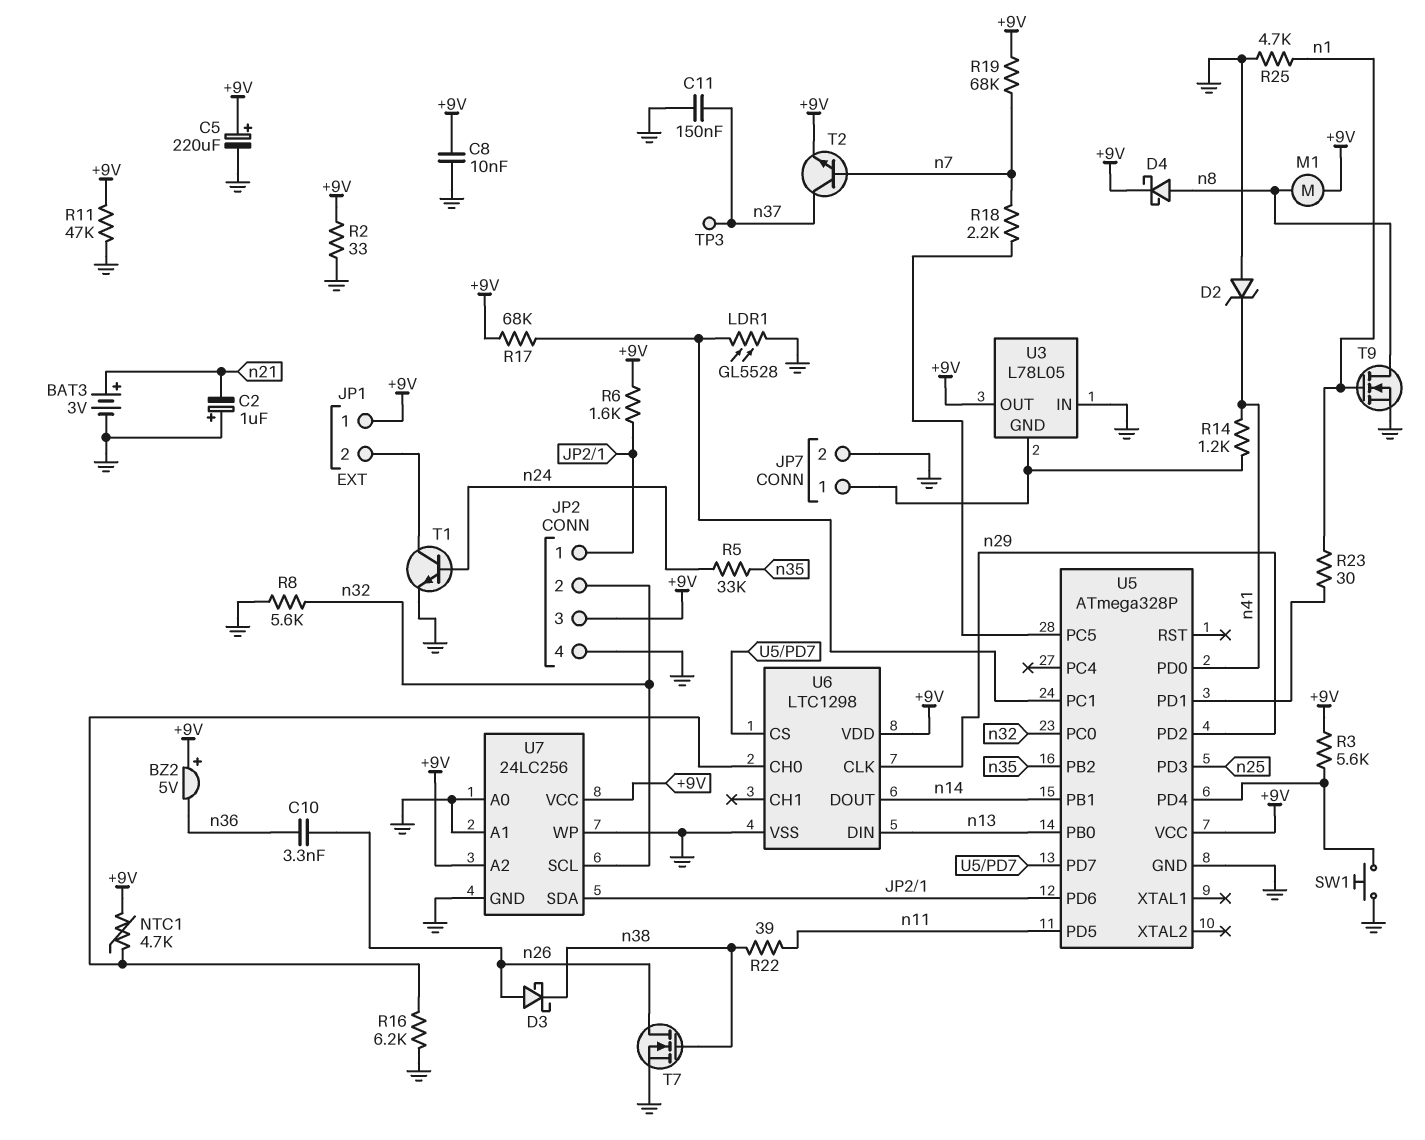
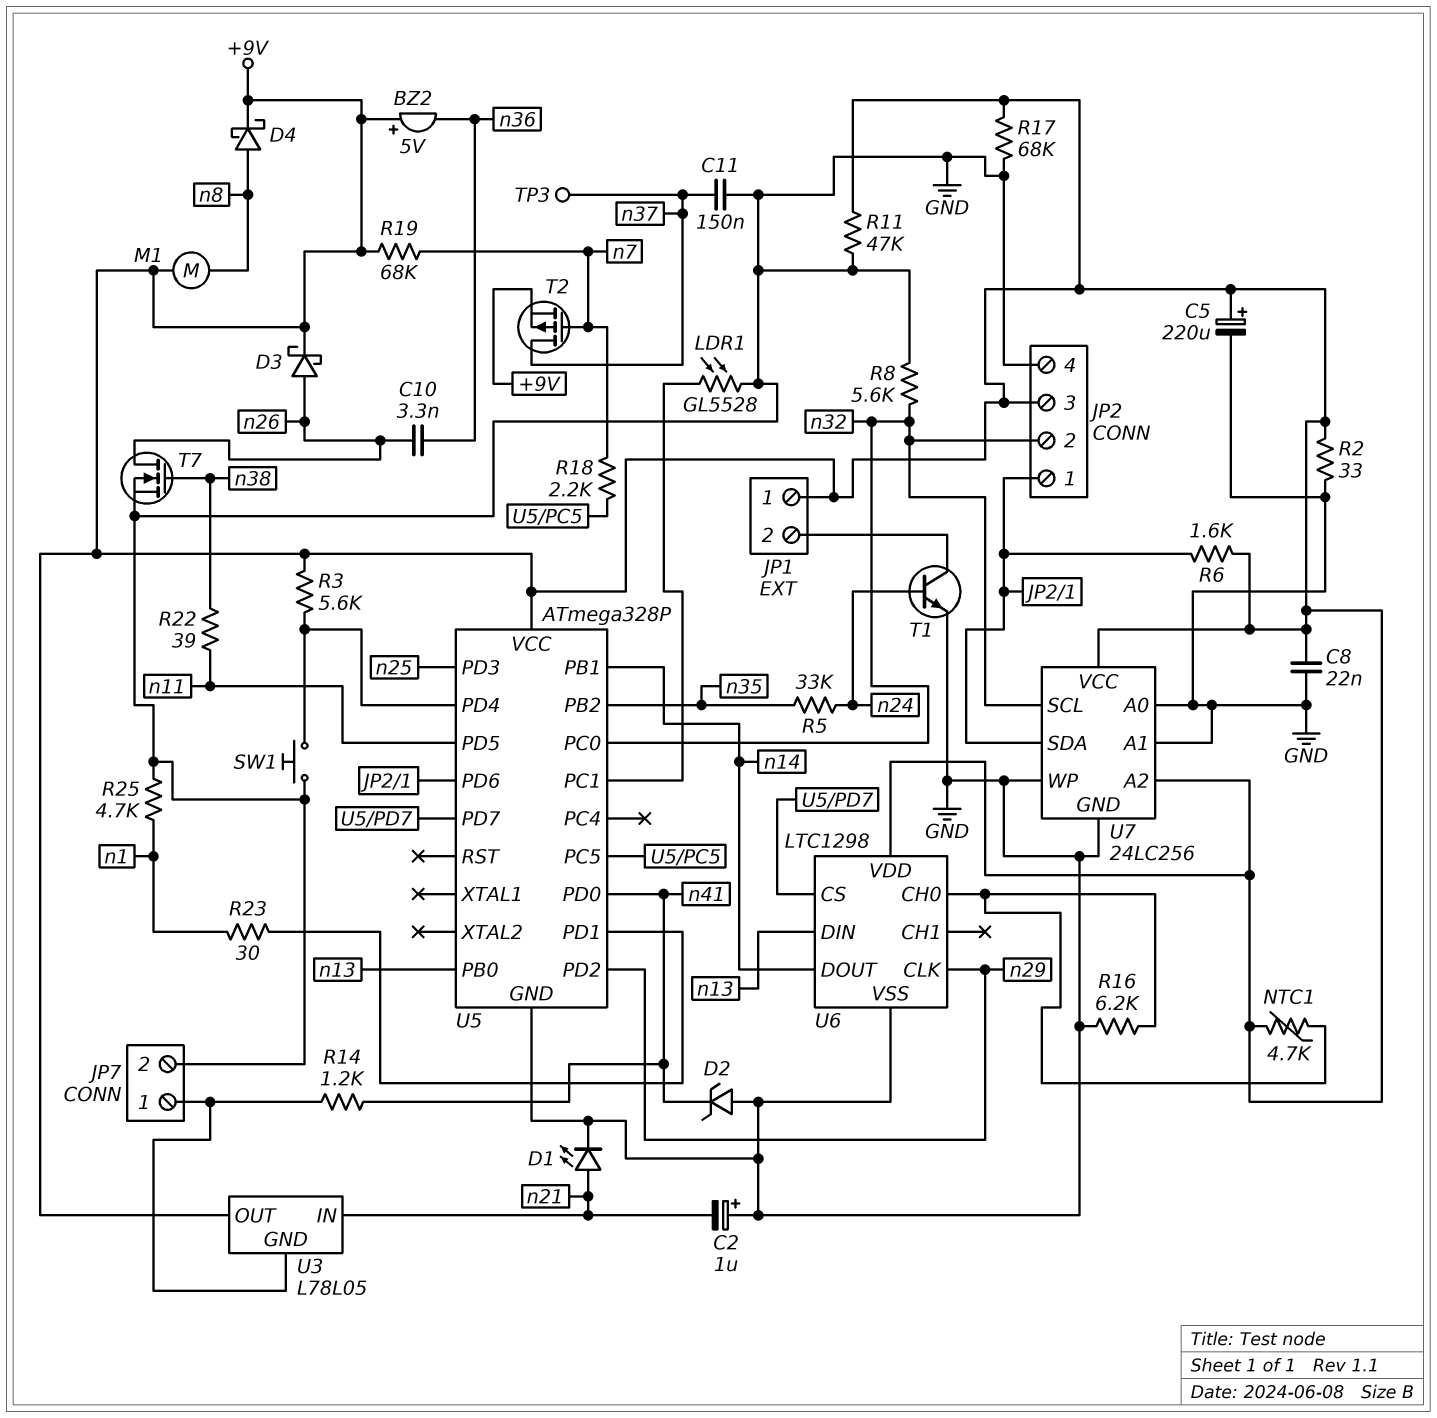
BAT3: 3V (plus n21, minus GND) -> none
C8: 10nF (+9V, GND) -> 22nF (+9V, GND)
D1: none -> LED (A n21, K GND)
D3: schottky (A n26, K n38) -> schottky (A n26, K +9V)
R17: 68k (+9V, U5/PC1) -> 68k (+9V, GND)
T2: NPN (B n7, C n37, E +9V) -> PMOS (G n7, D n37, S +9V)
T9: NMOS (G n1, D n8, S GND) -> none
U3 pin IN: GND -> n21

